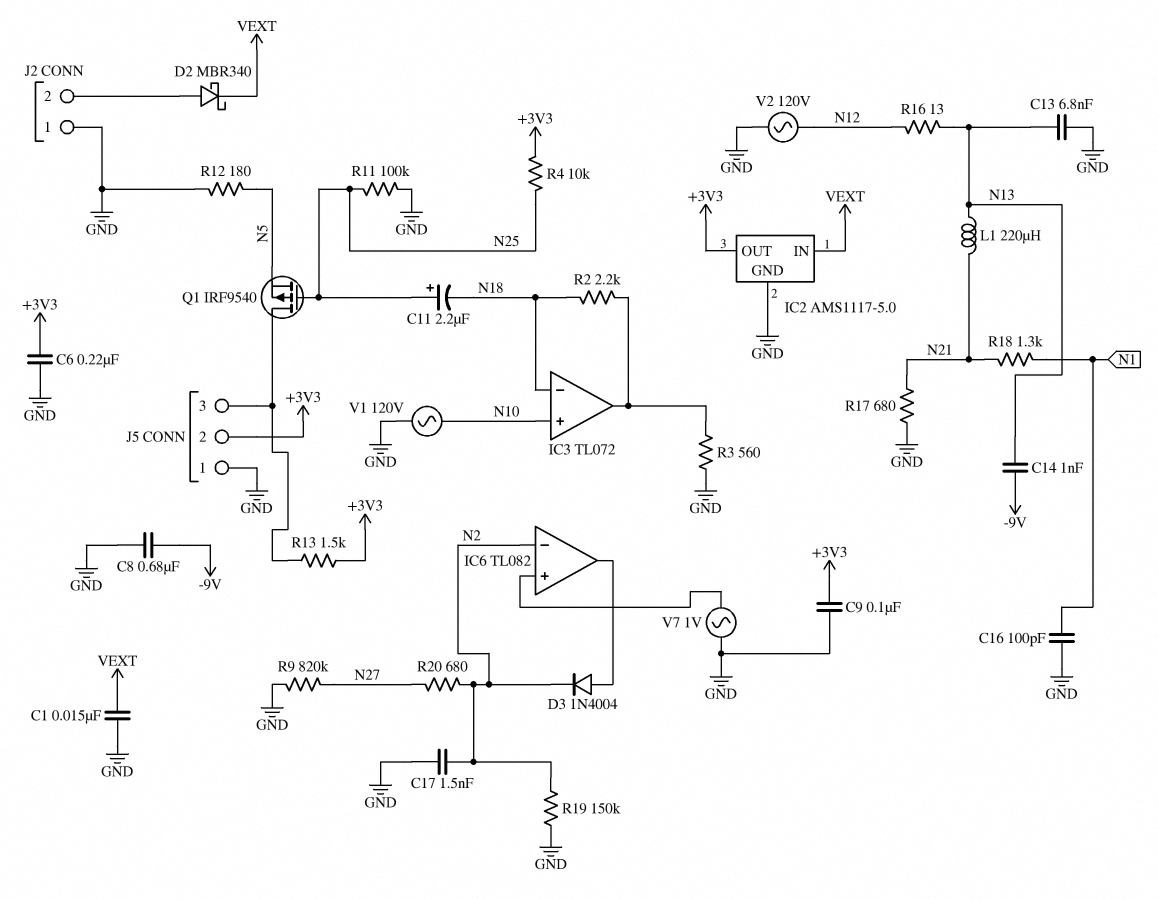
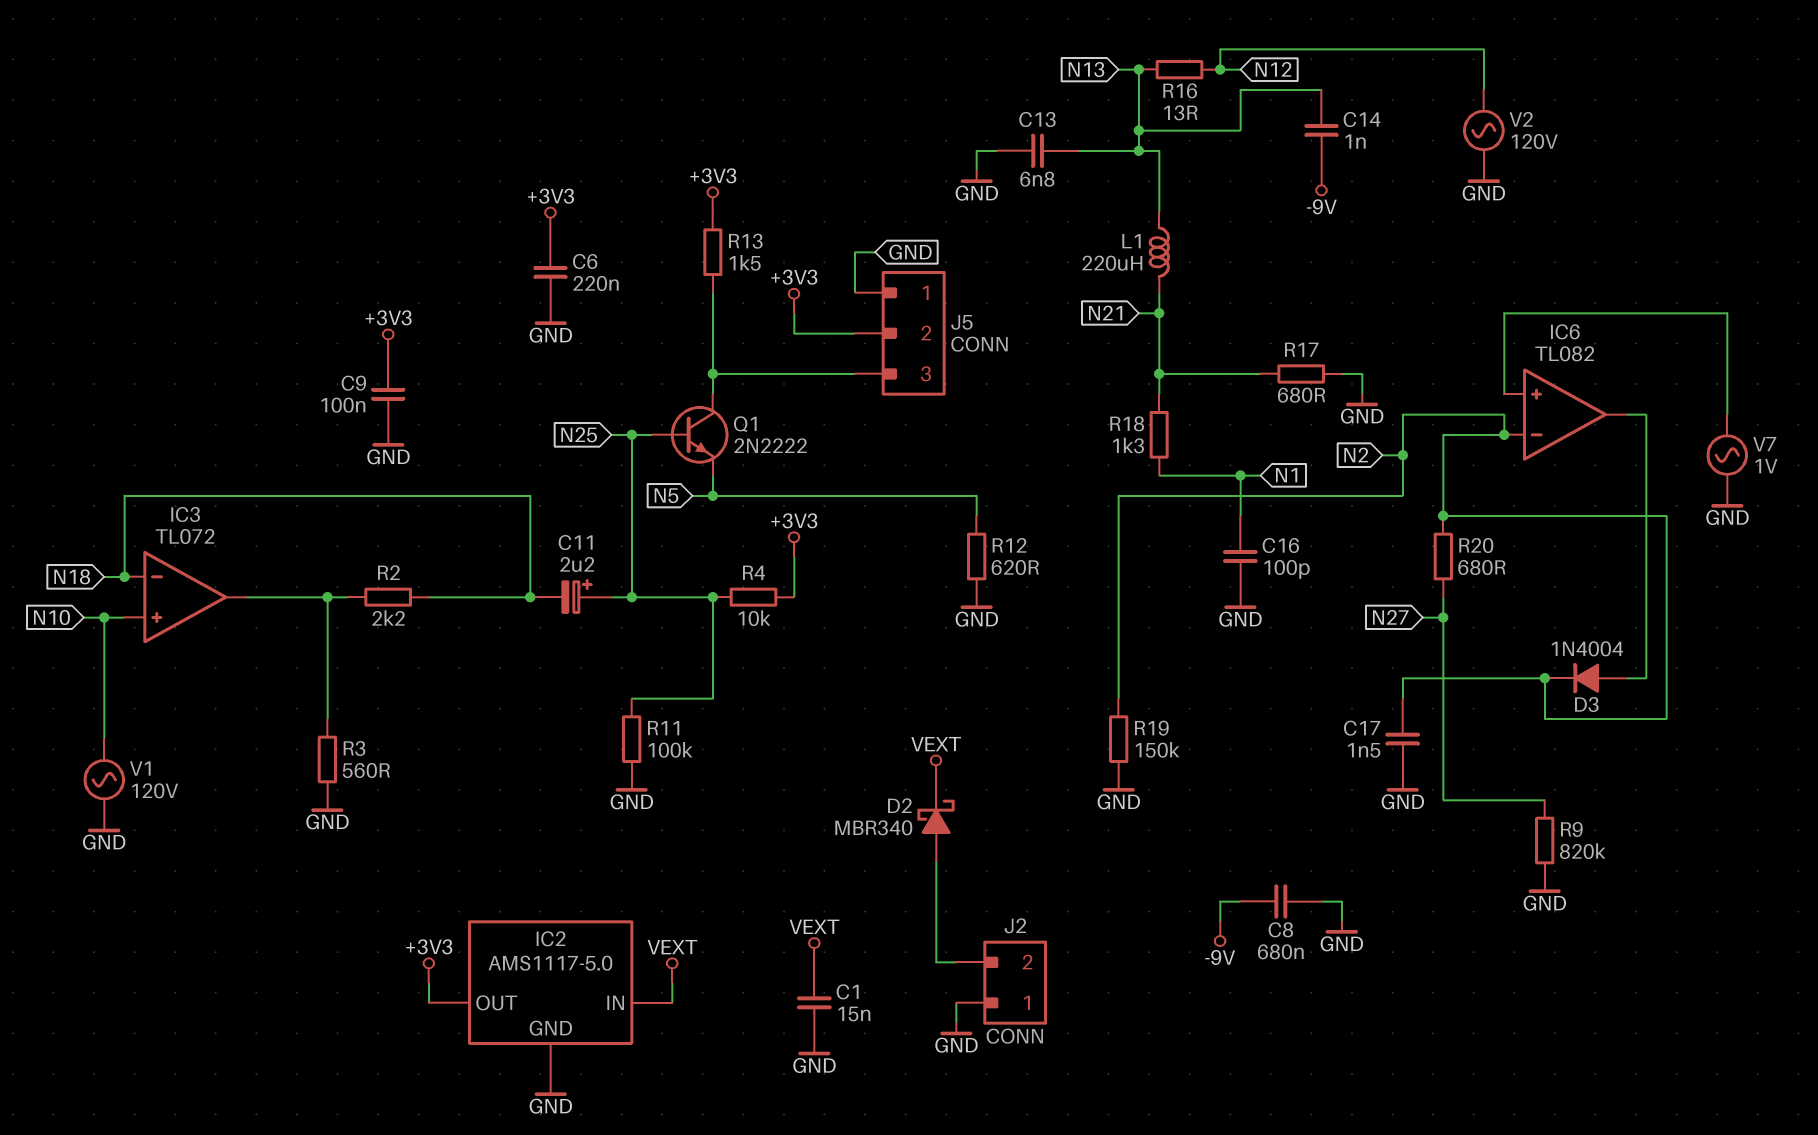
Q1: PMOS IRF9540 (G N25, D J5/3, S N5) -> NPN 2N2222 (B N25, C J5/3, E N5)
R12: 180 (GND, N5) -> 620 (GND, N5)

